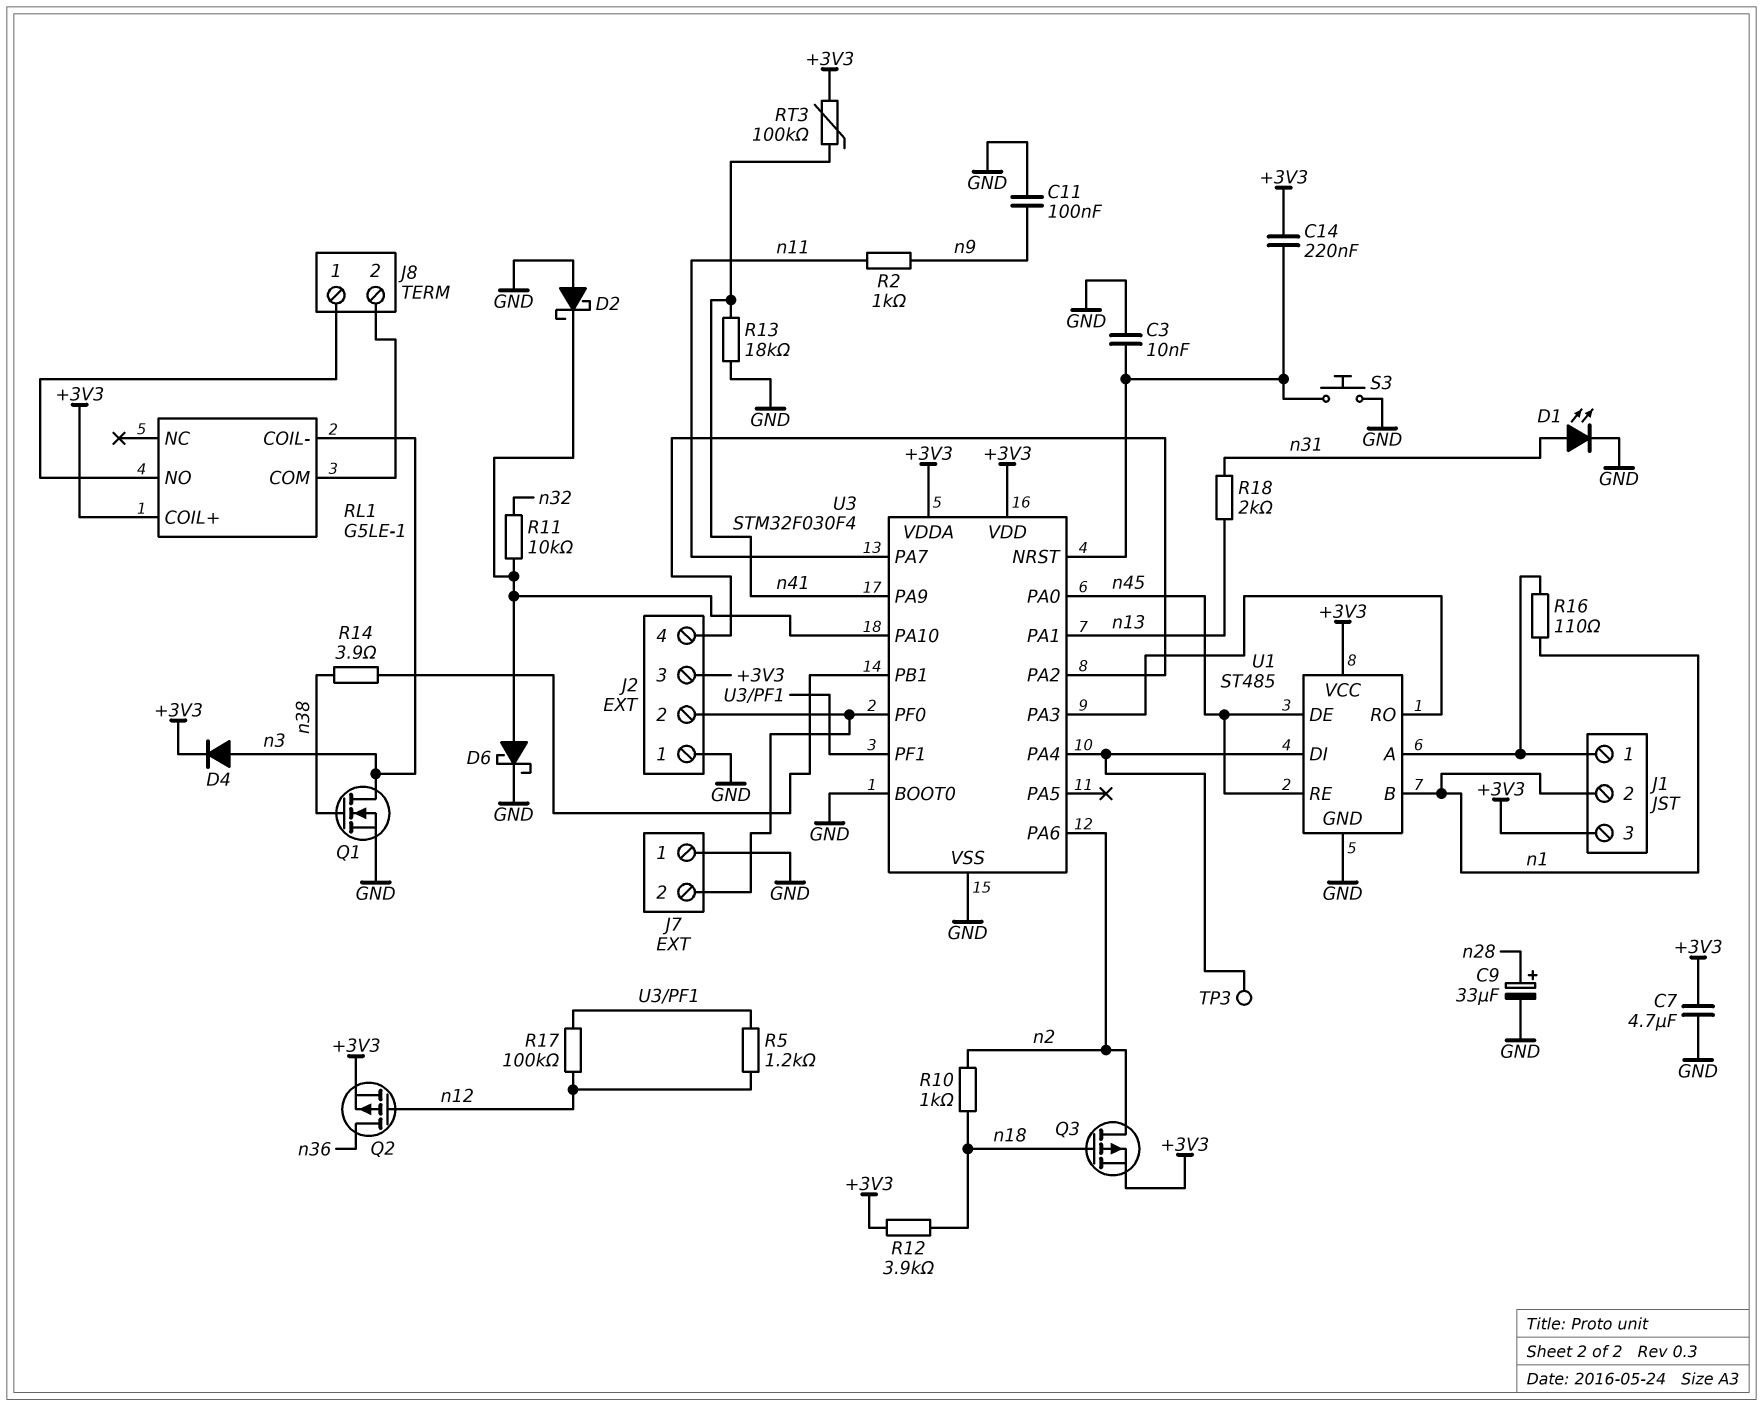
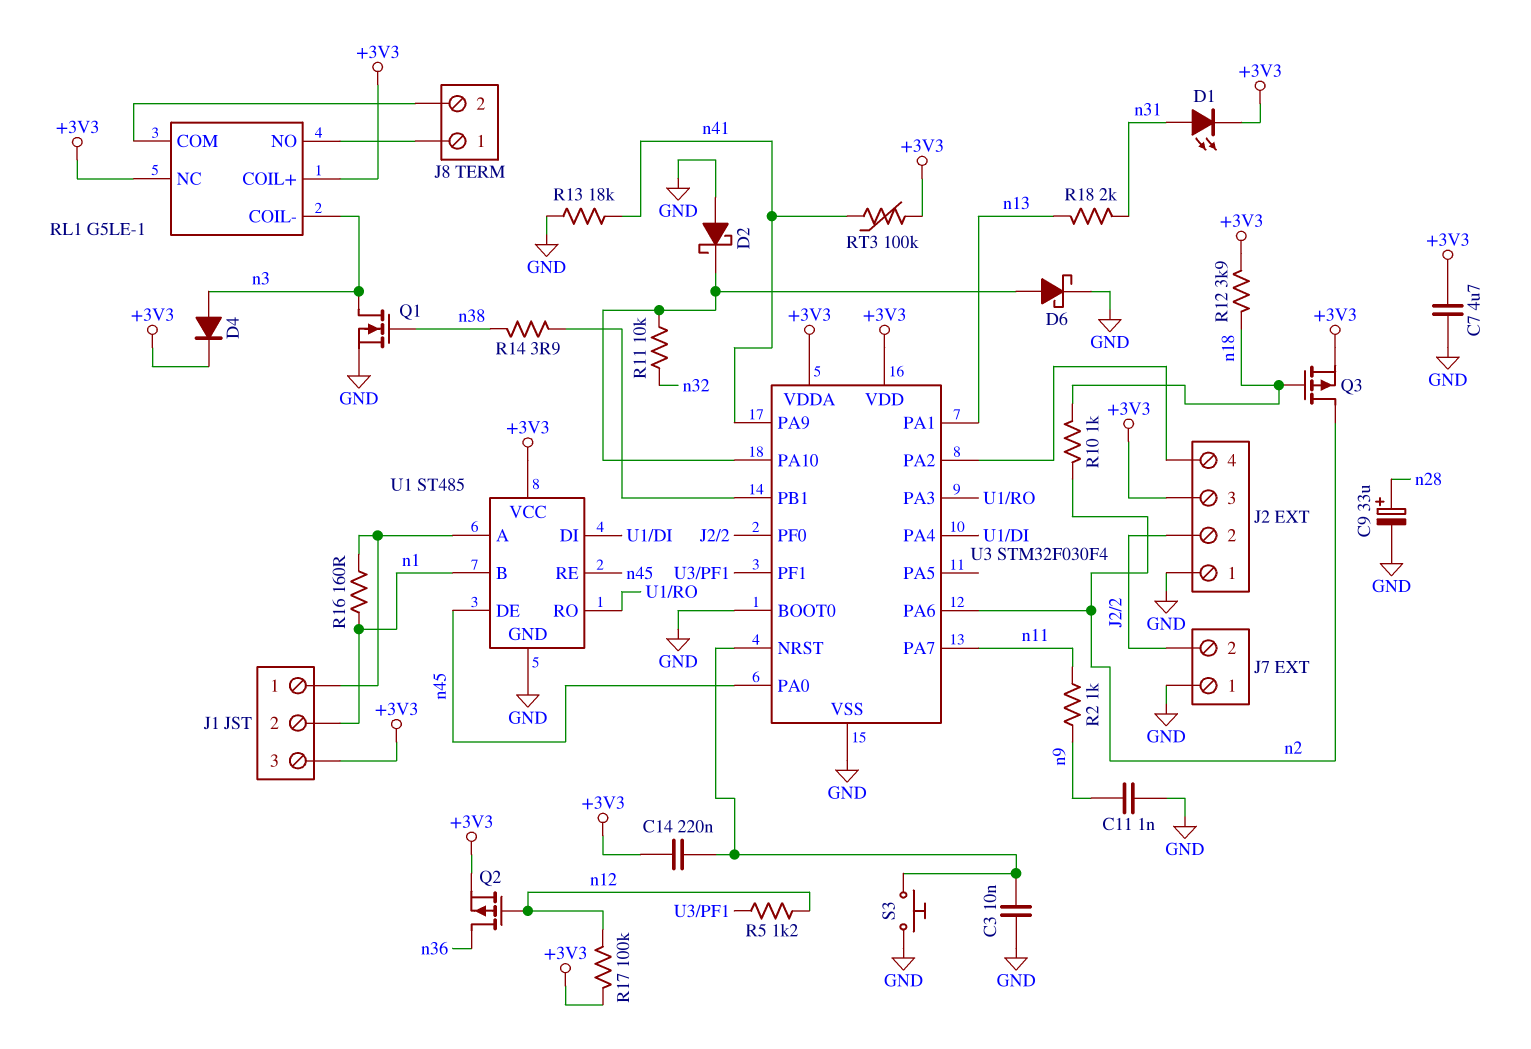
C11: 100nF (GND, n9) -> 1nF (GND, n9)
D1: LED (A n31, K GND) -> LED (A n31, K +3V3)
R16: 110 (J1/1, n1) -> 160 (J1/1, n1)
R17: 100k (U3/PF1, n12) -> 100k (+3V3, n12)
RL1 pin NC: none -> +3V3
TP3: test point (U1/DI) -> none

